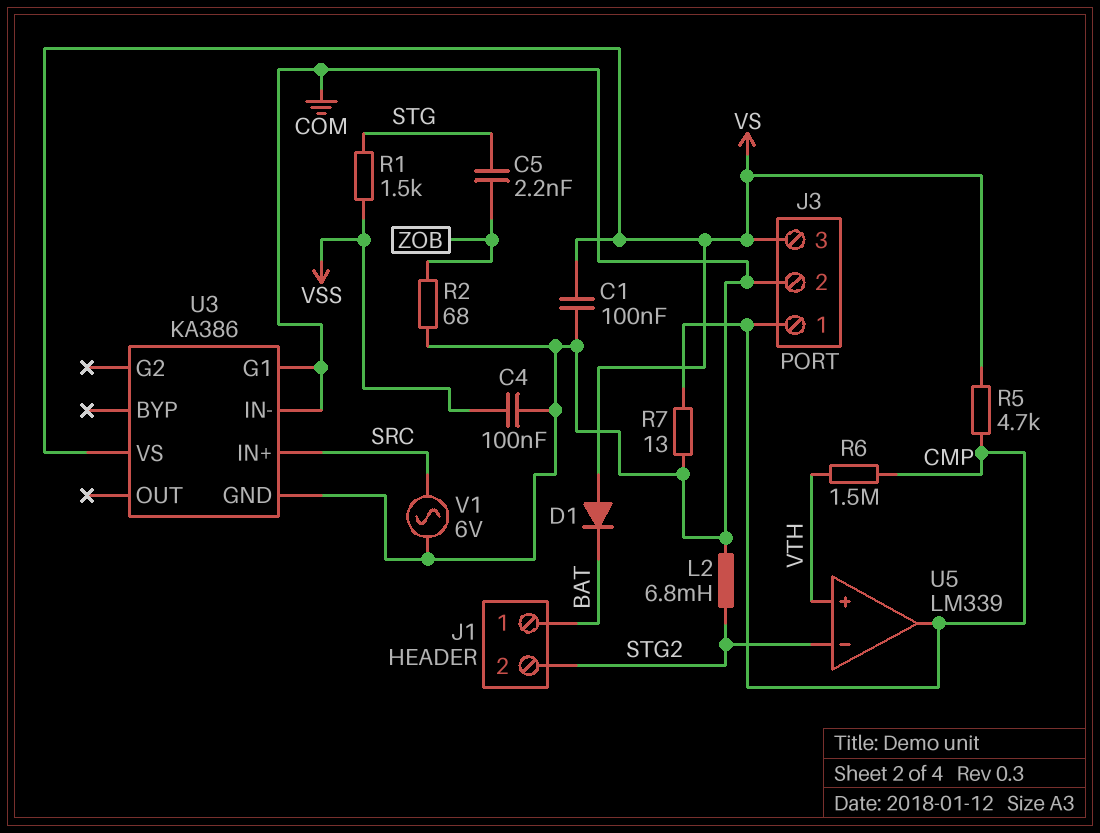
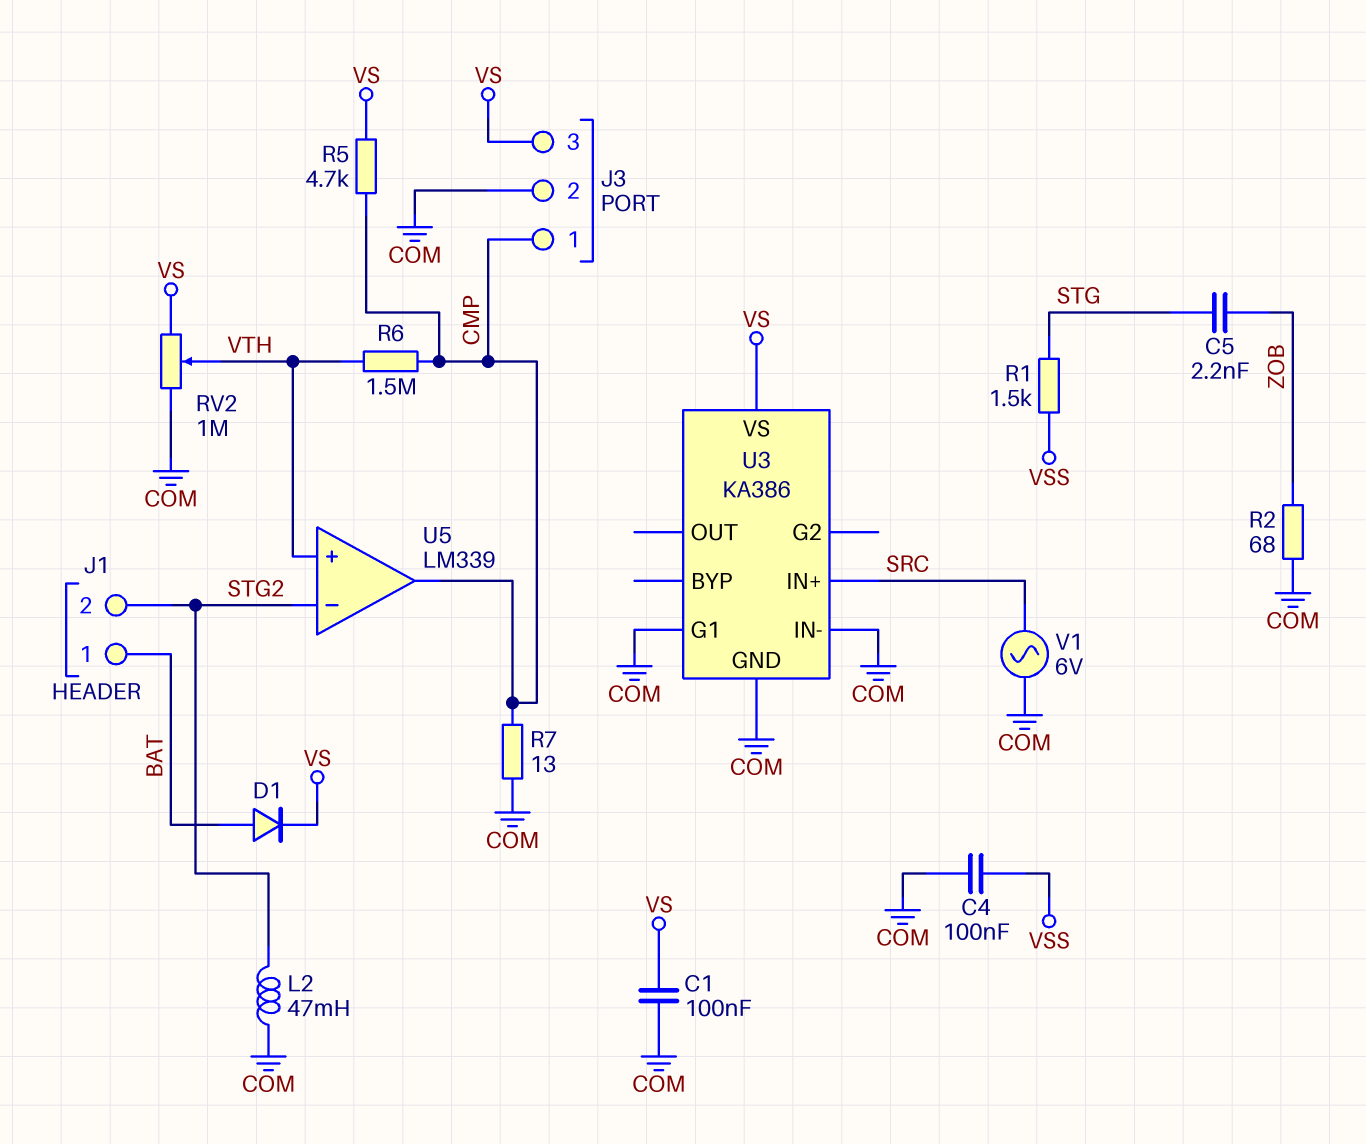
D1: diode (A VS, K BAT) -> diode (A BAT, K VS)
L2: 6.8mH (COM, STG2) -> 47mH (COM, STG2)
RV2: none -> 1M (COM, VS, wiper VTH)

